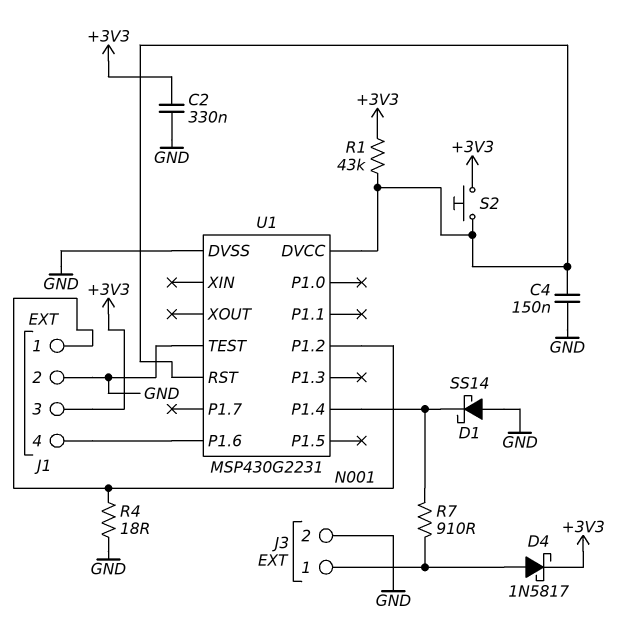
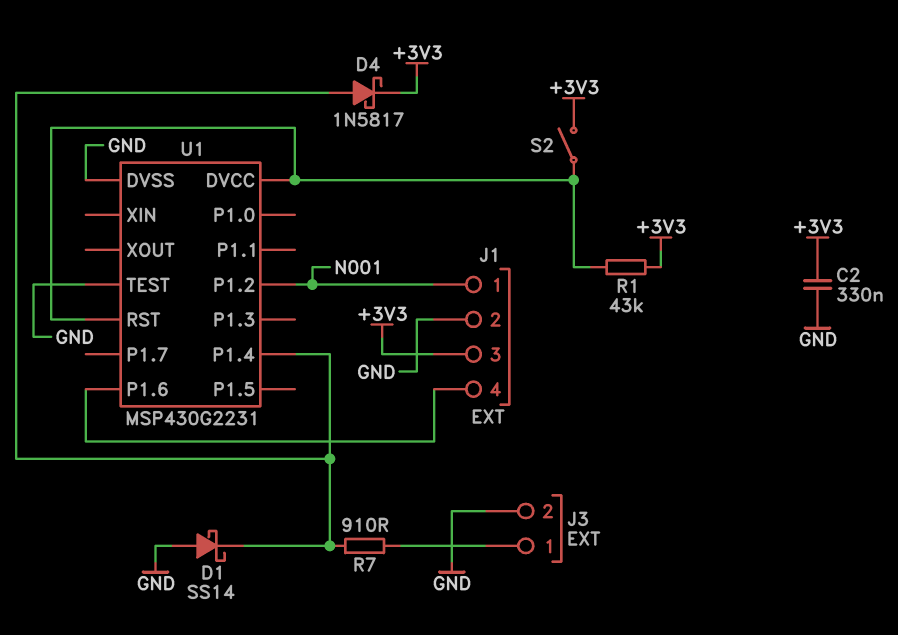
C4: 150nF (GND, U1/DVCC) -> none
D4: schottky 1N5817 (A J3/1, K +3V3) -> schottky 1N5817 (A U1/P1.4, K +3V3)
R4: 18 (GND, N001) -> none
S2: button (+3V3, U1/DVCC) -> switch (+3V3, U1/DVCC)

